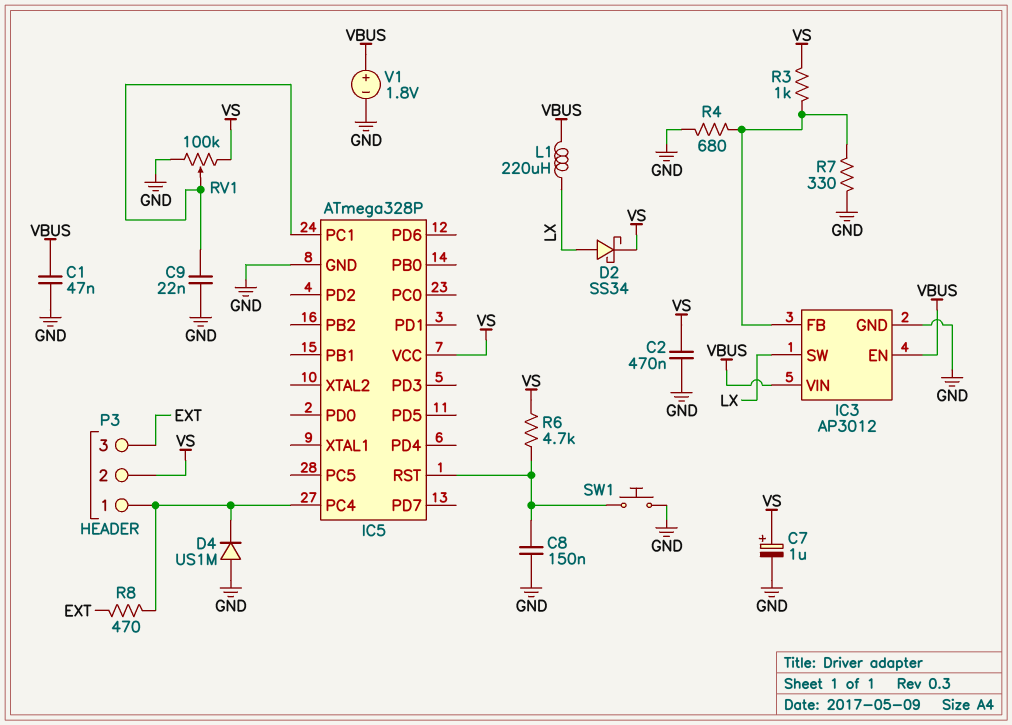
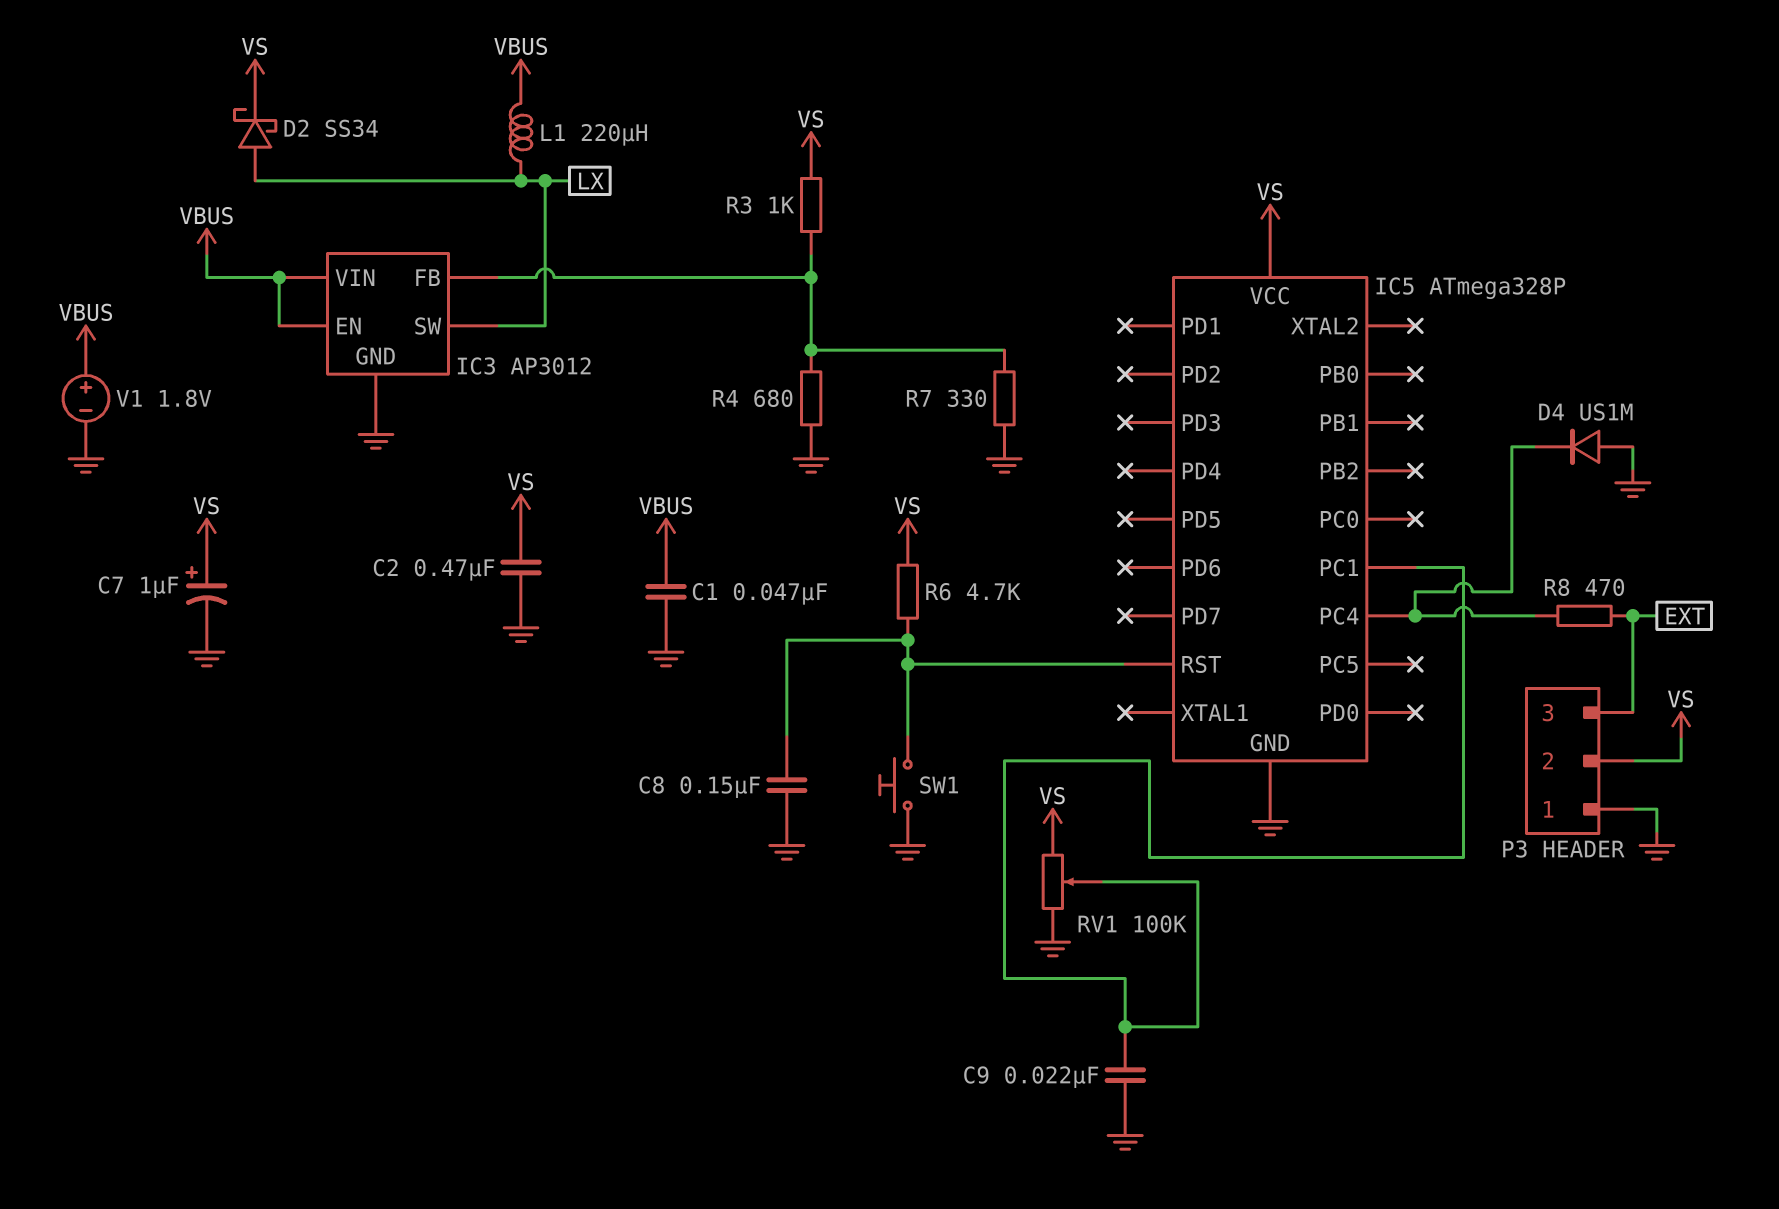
P3 pin 1: IC5/PC4 -> GND

